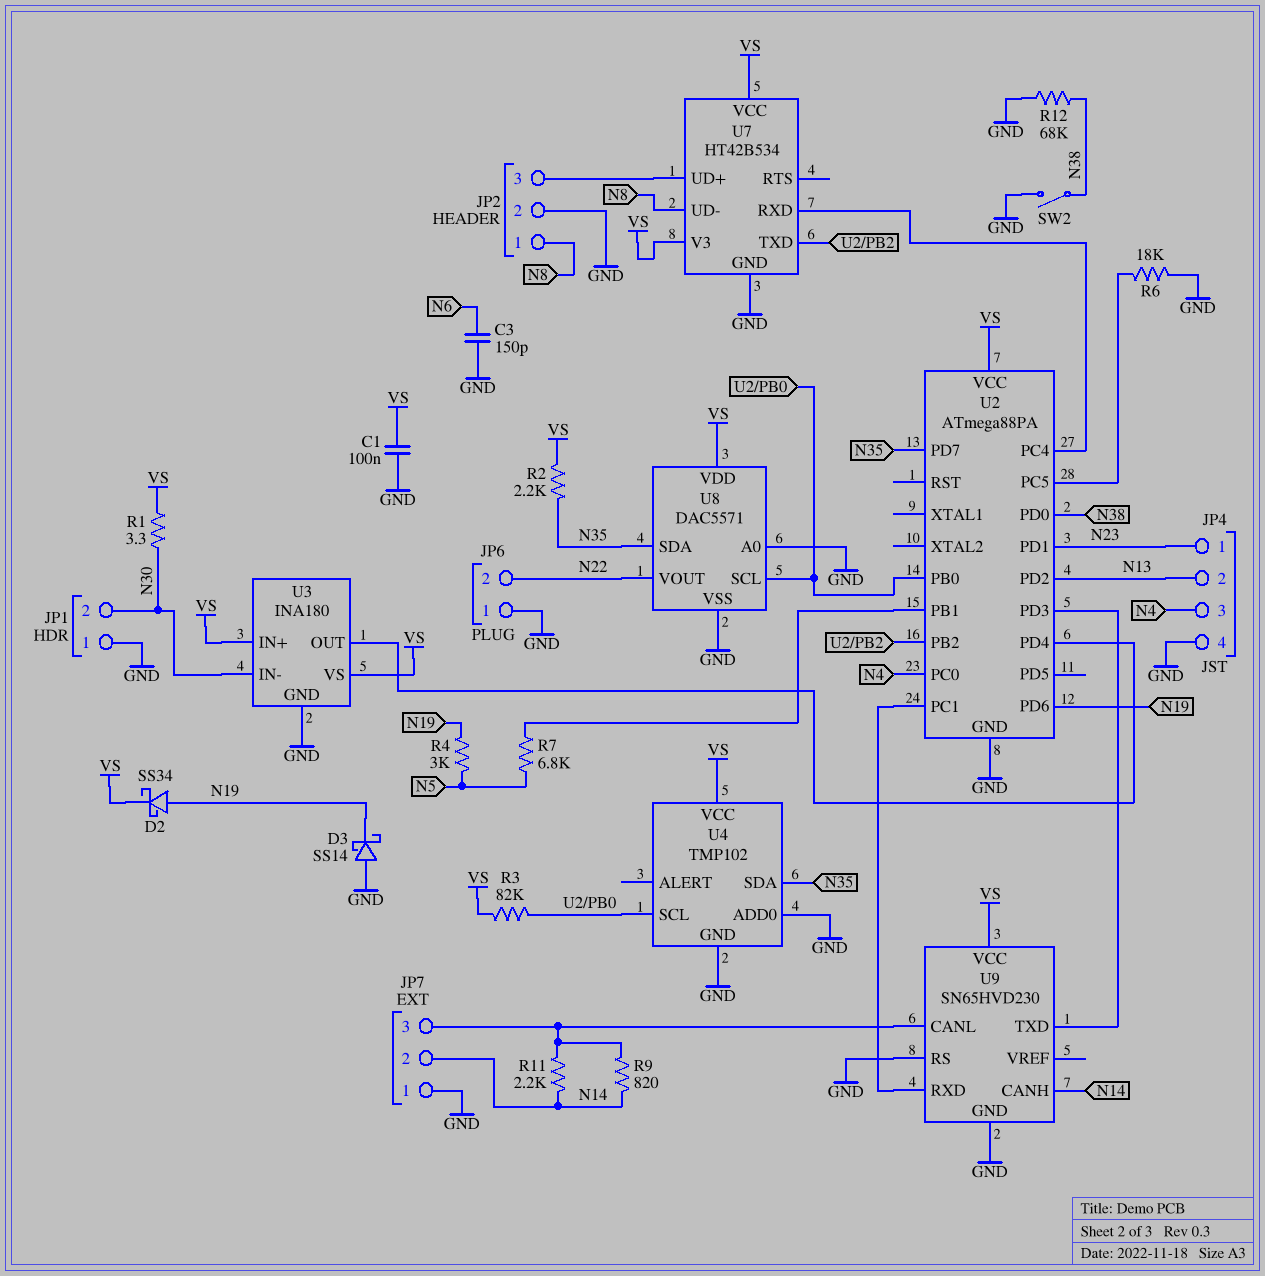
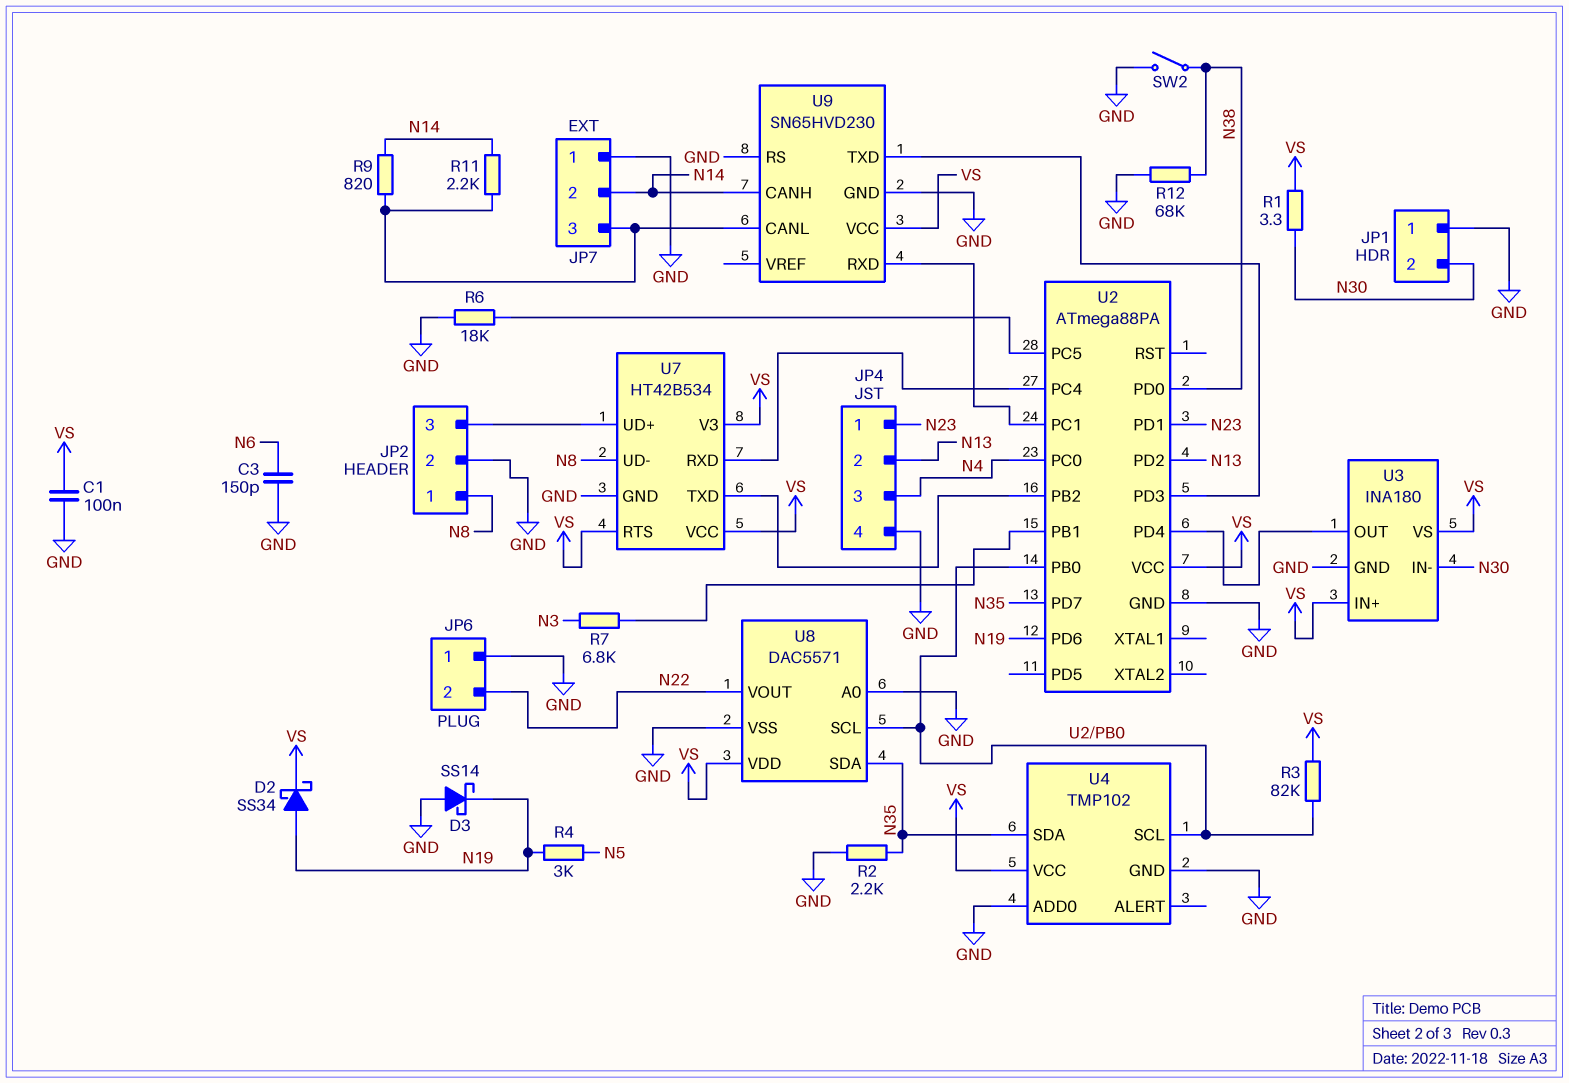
R2: 2.2k (N35, VS) -> 2.2k (GND, N35)
R7: 6.8k (N5, U2/PB1) -> 6.8k (N3, U2/PB1)
U7 pin RTS: none -> VS

